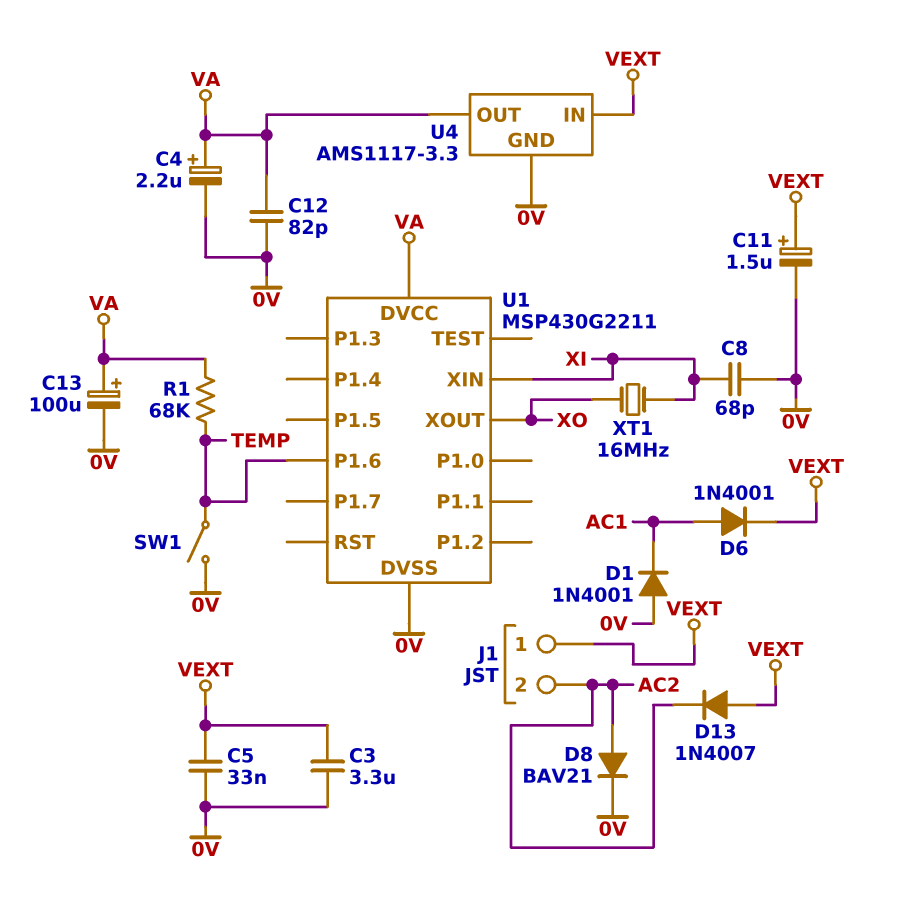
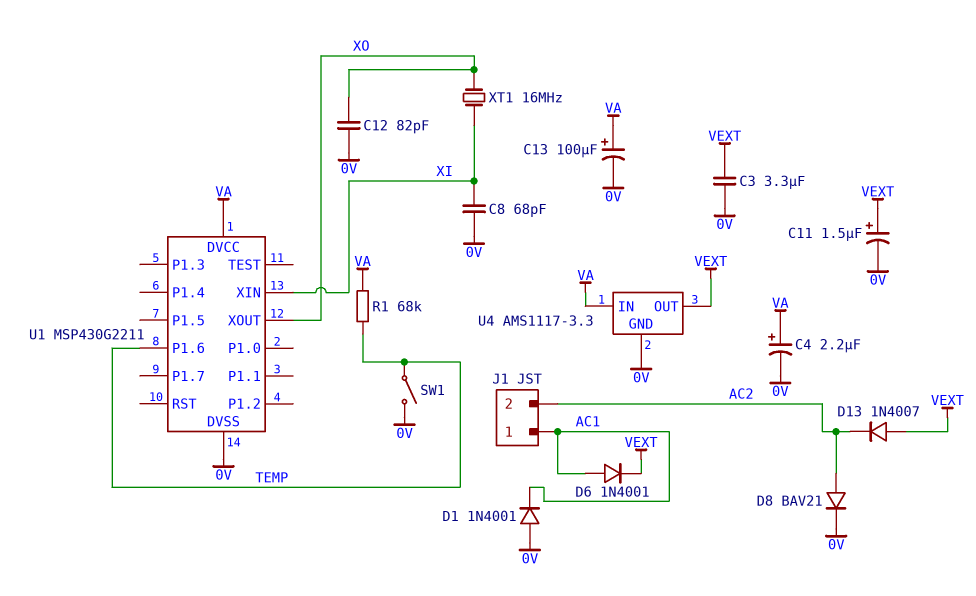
C5: 33nF (0V, VEXT) -> none
C12: 82pF (0V, VA) -> 82pF (0V, XO)
J1 pin 1: VEXT -> AC1
U4 pin IN: VEXT -> VA
U4 pin OUT: VA -> VEXT

